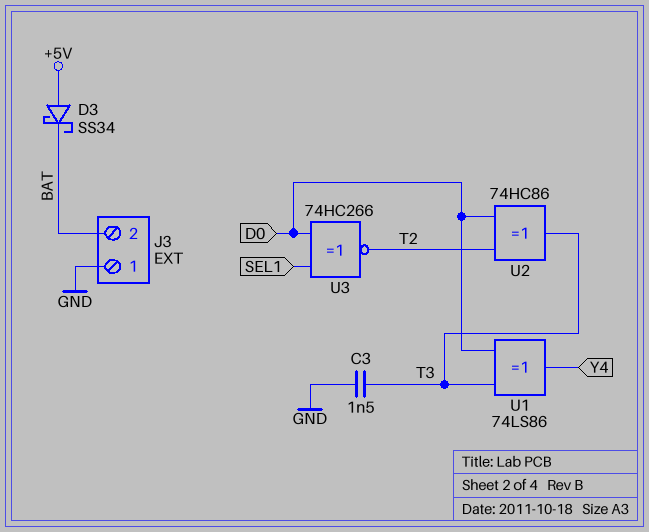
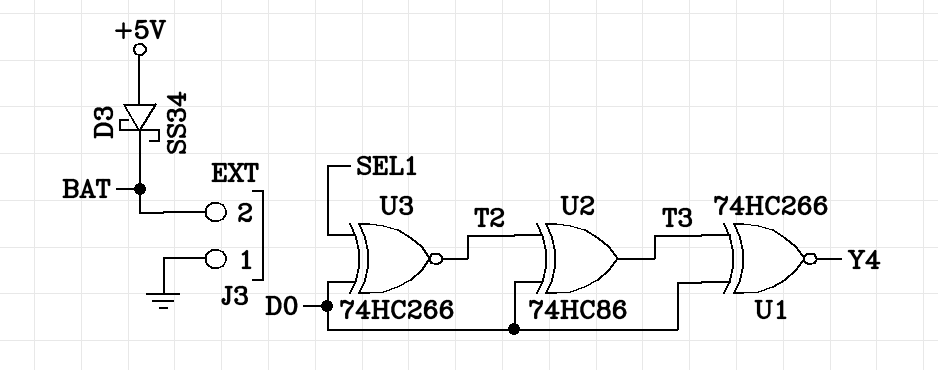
C3: 1.5nF (GND, T3) -> none
U1: XOR 74LS86 (in D0, in T3, out Y4) -> XNOR 74HC266 (in D0, in T3, out Y4)

